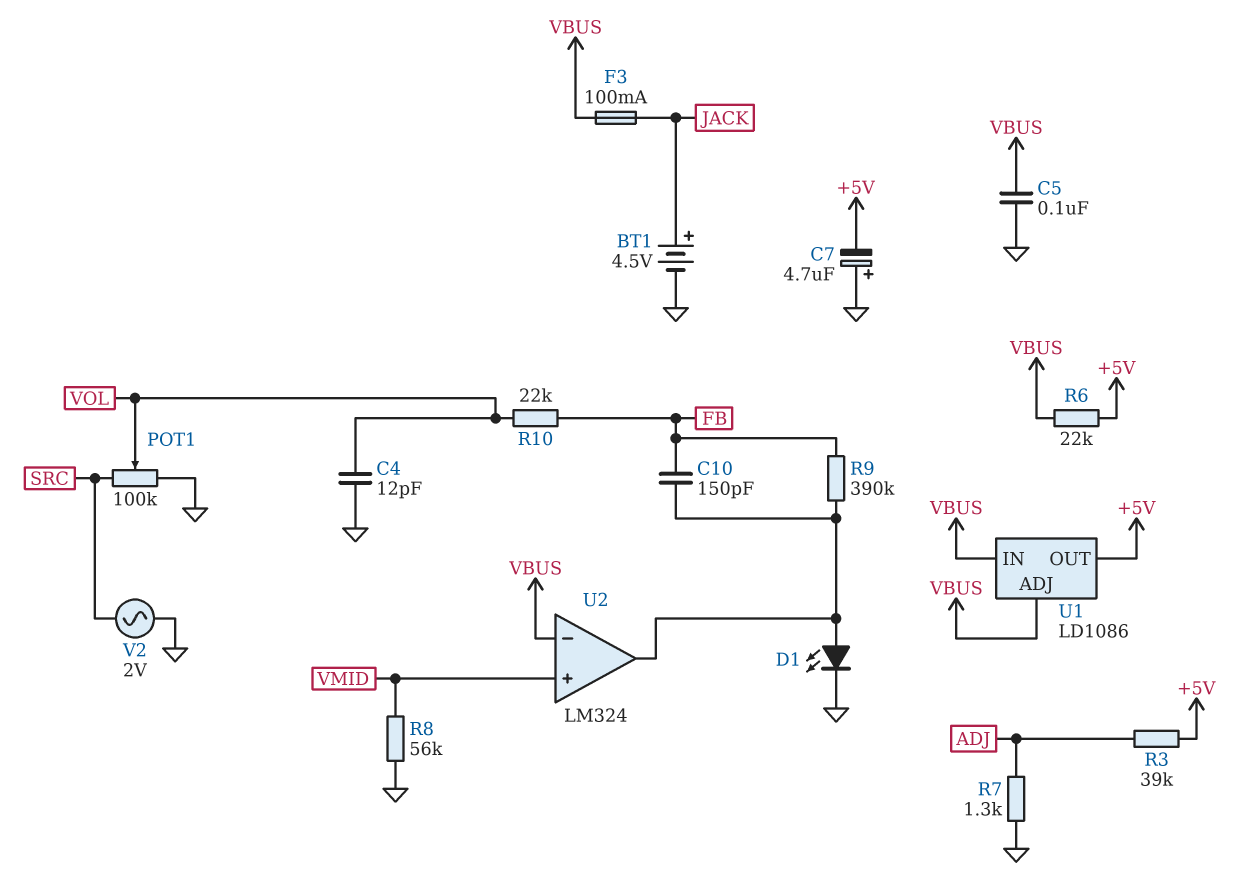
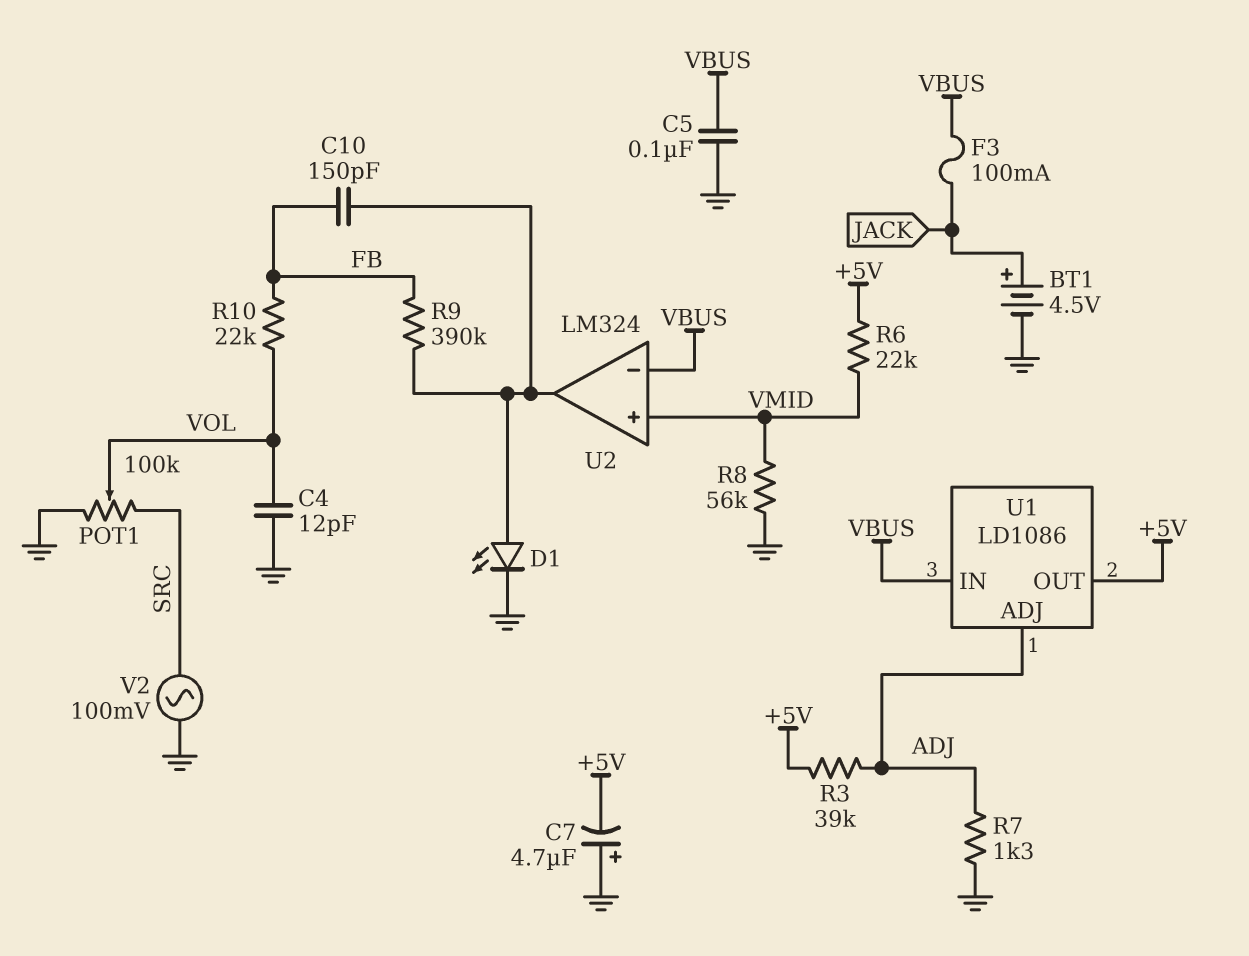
R6: 22k (+5V, VBUS) -> 22k (+5V, VMID)
U1 pin ADJ: VBUS -> ADJ
V2: AC 2V (GND, SRC) -> AC 100mV (GND, SRC)

